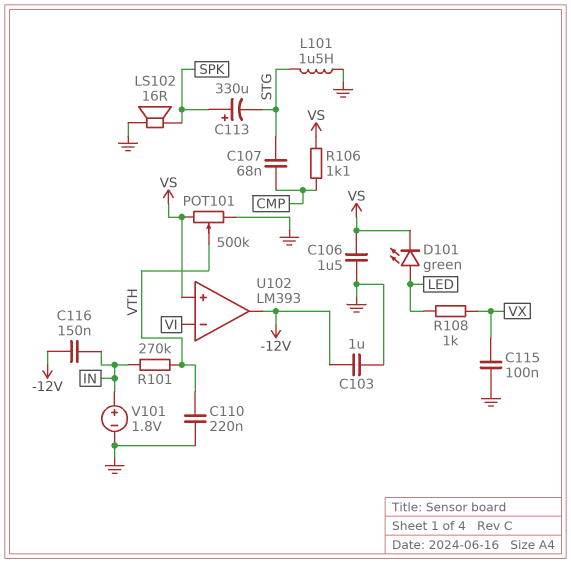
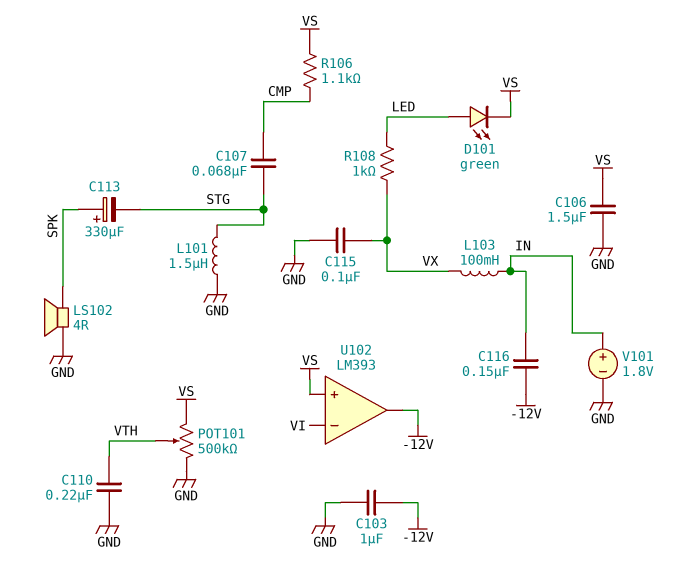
L103: none -> 100mH (IN, VX)
LS102: speaker 16R (GND, SPK) -> speaker 4R (GND, SPK)
R101: 270k (IN, VTH) -> none

